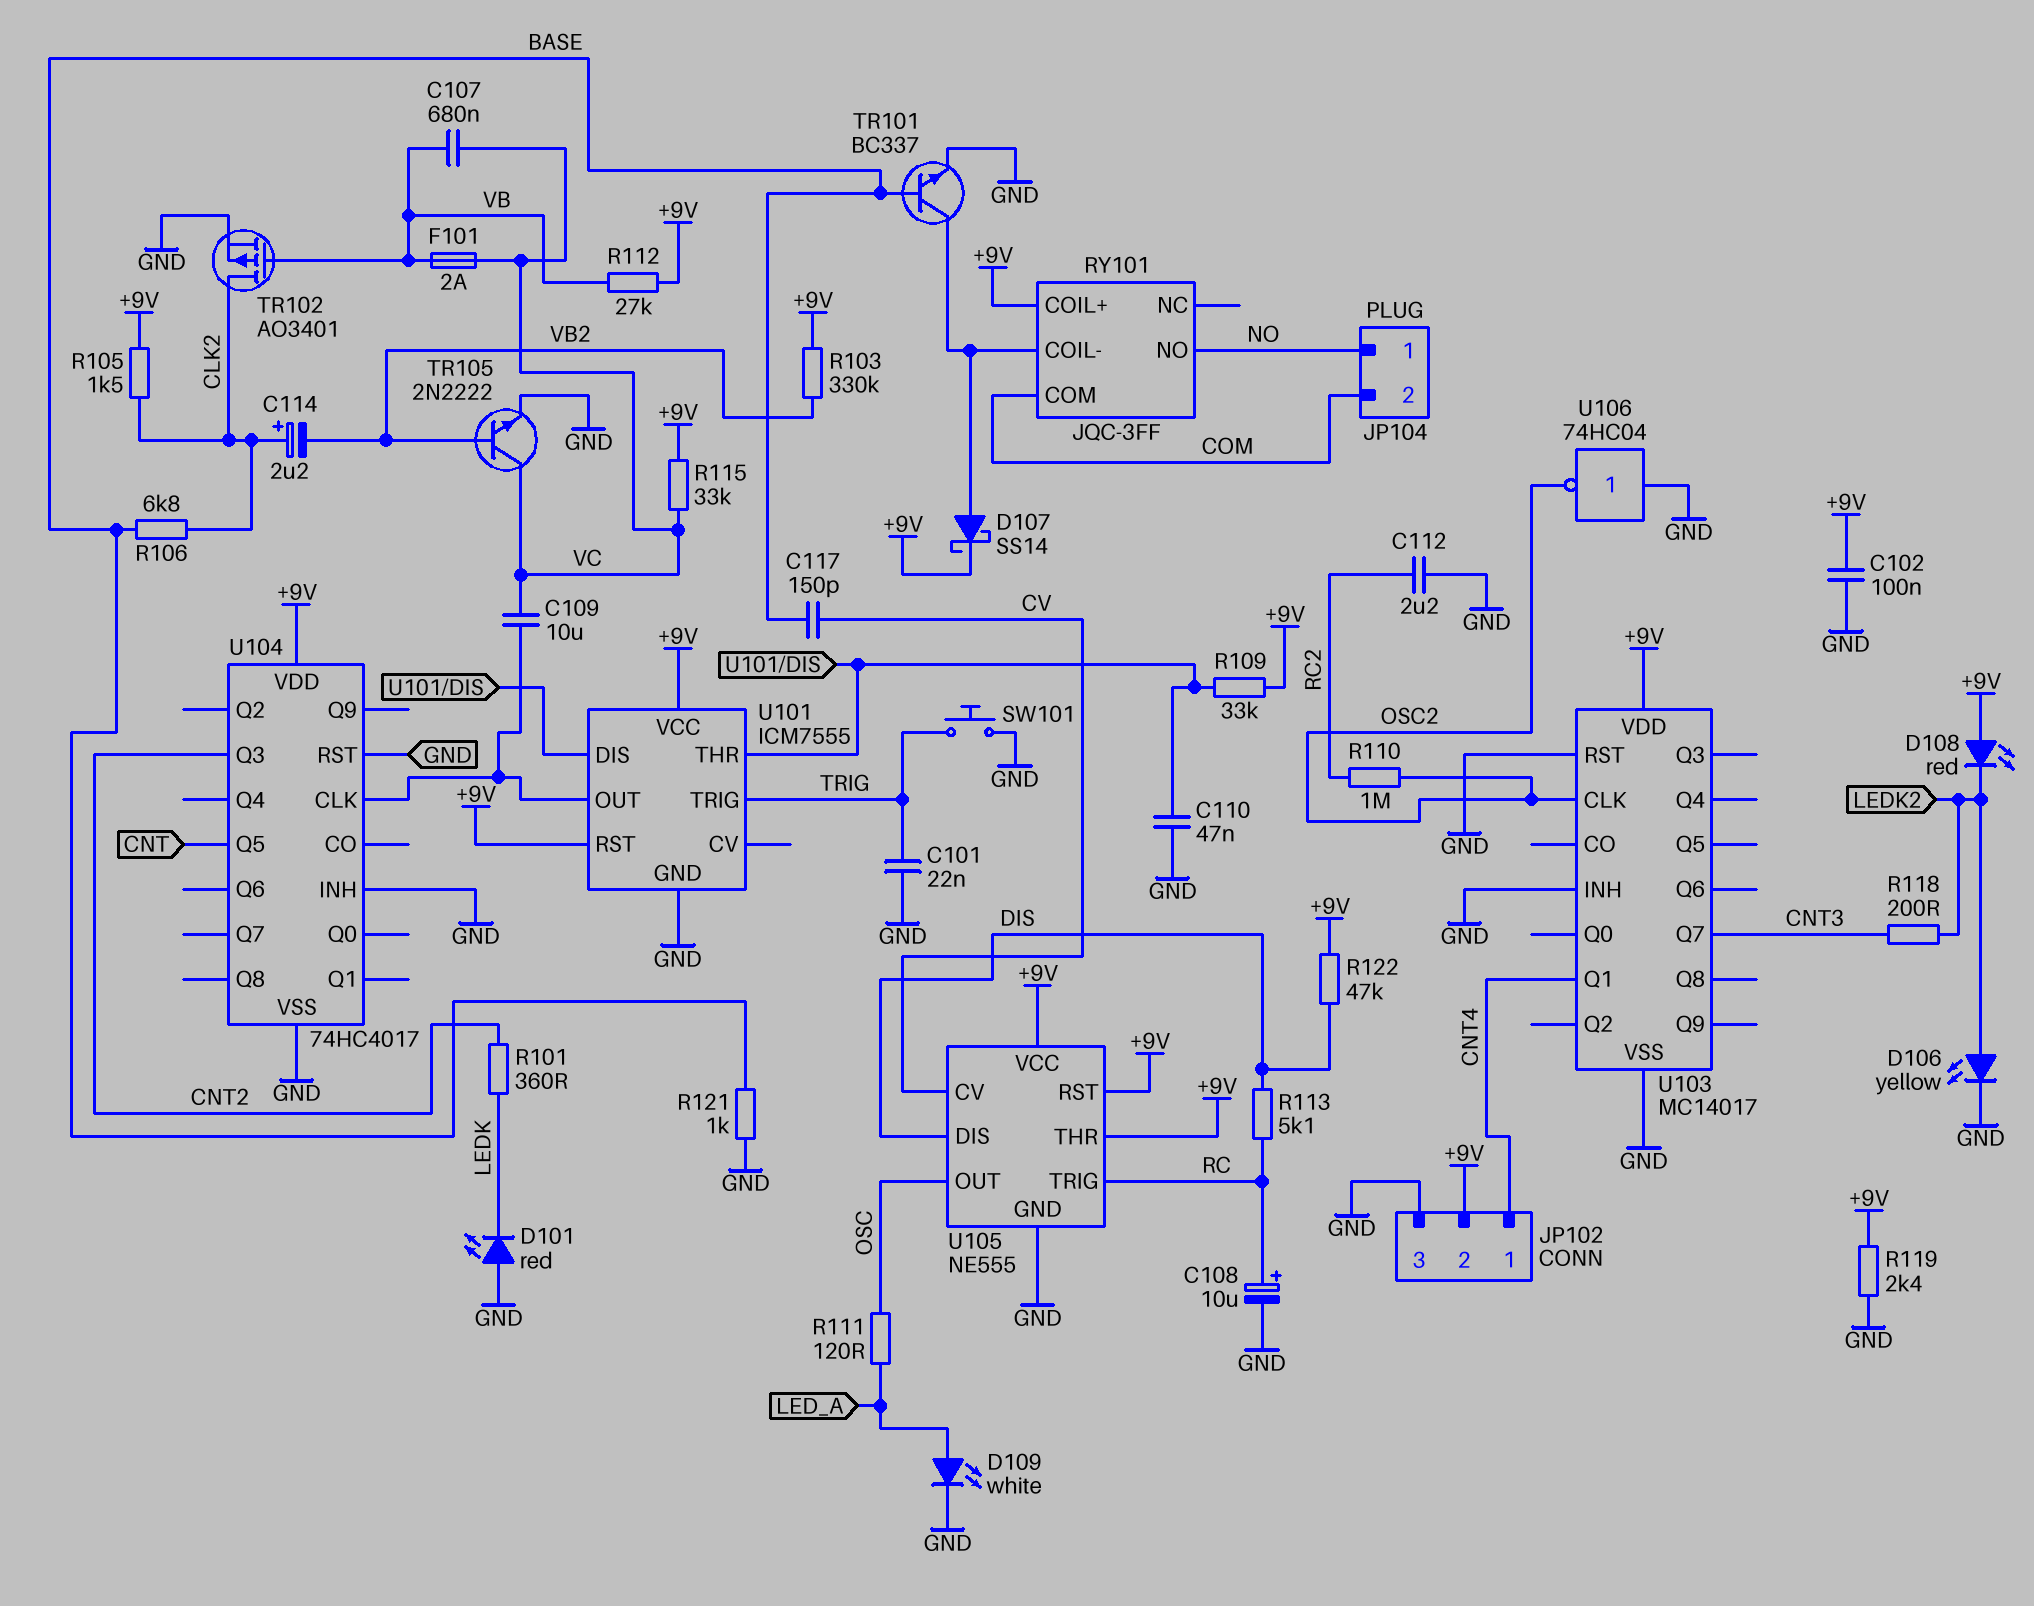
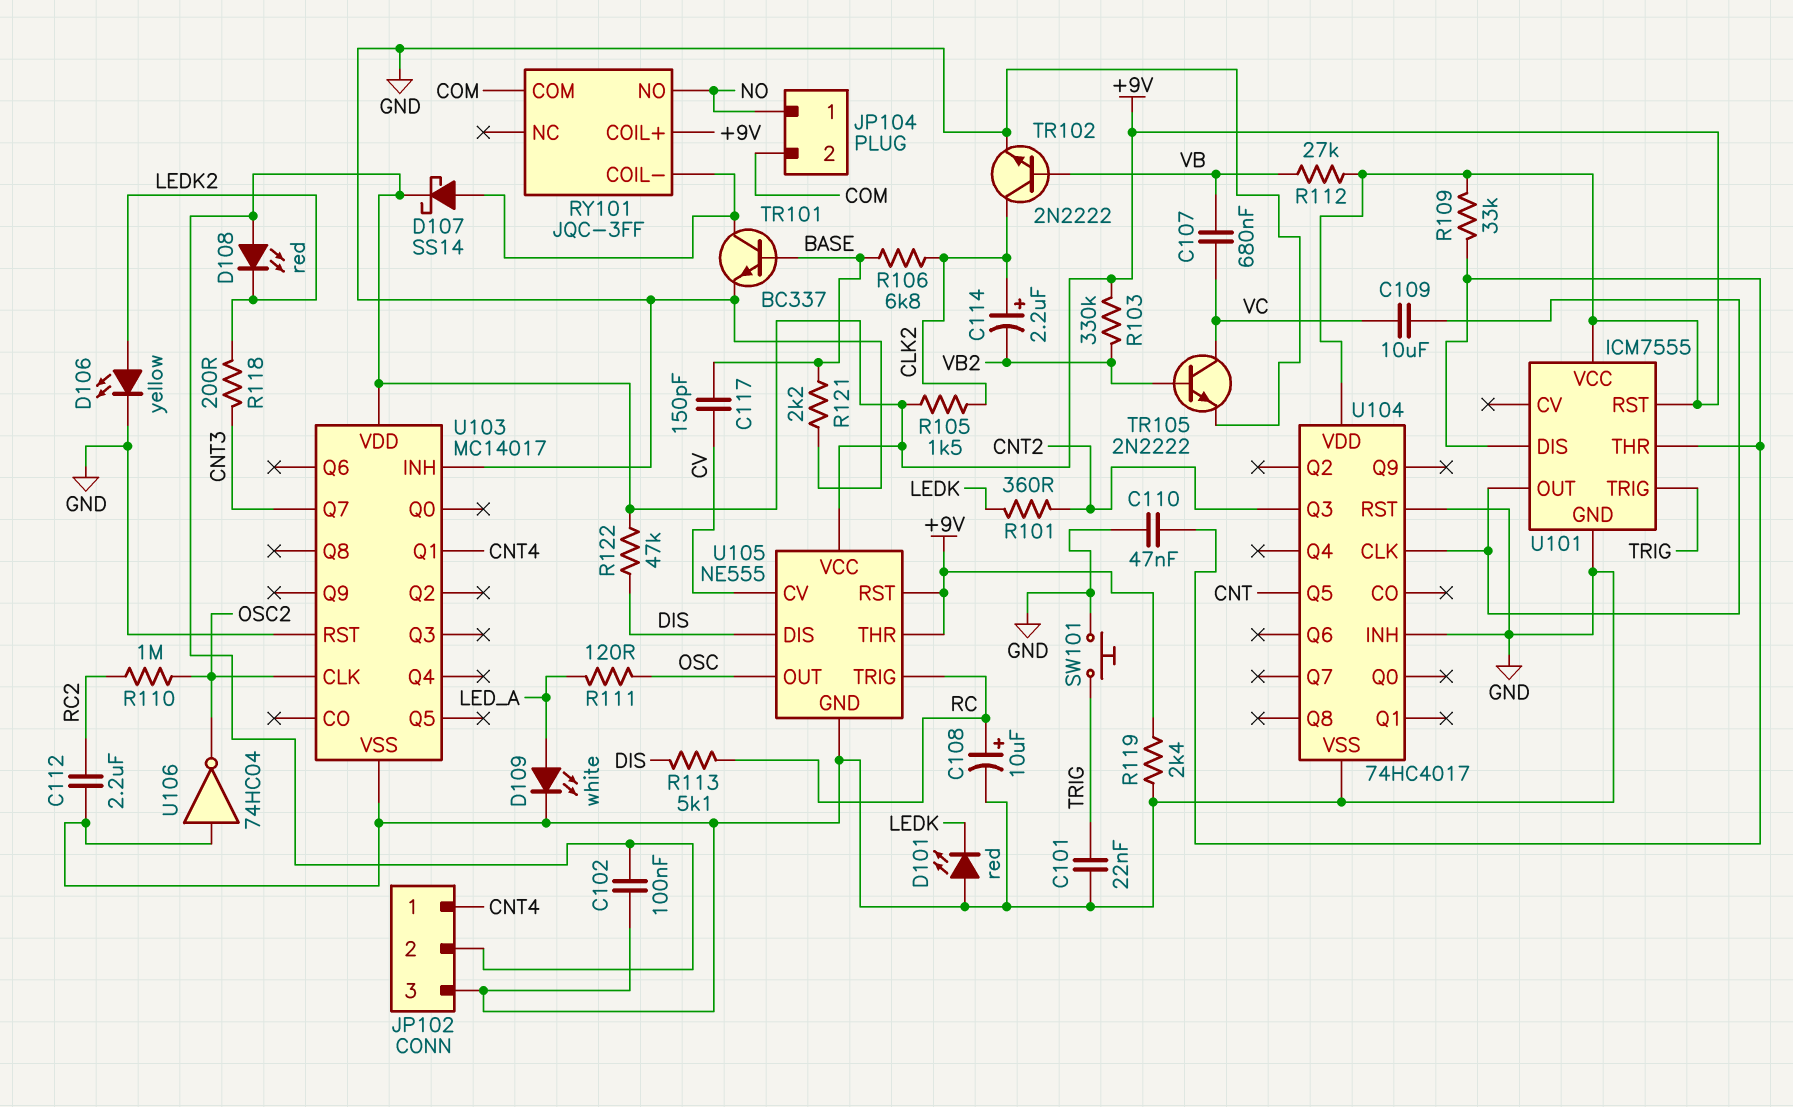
F101: 2A (VB, VC) -> none
R115: 33k (+9V, VC) -> none
R121: 1k (BASE, GND) -> 2.2k (BASE, GND)
TR102: PMOS AO3401 (G VB, D CLK2, S GND) -> NPN 2N2222 (B VB, C CLK2, E GND)

